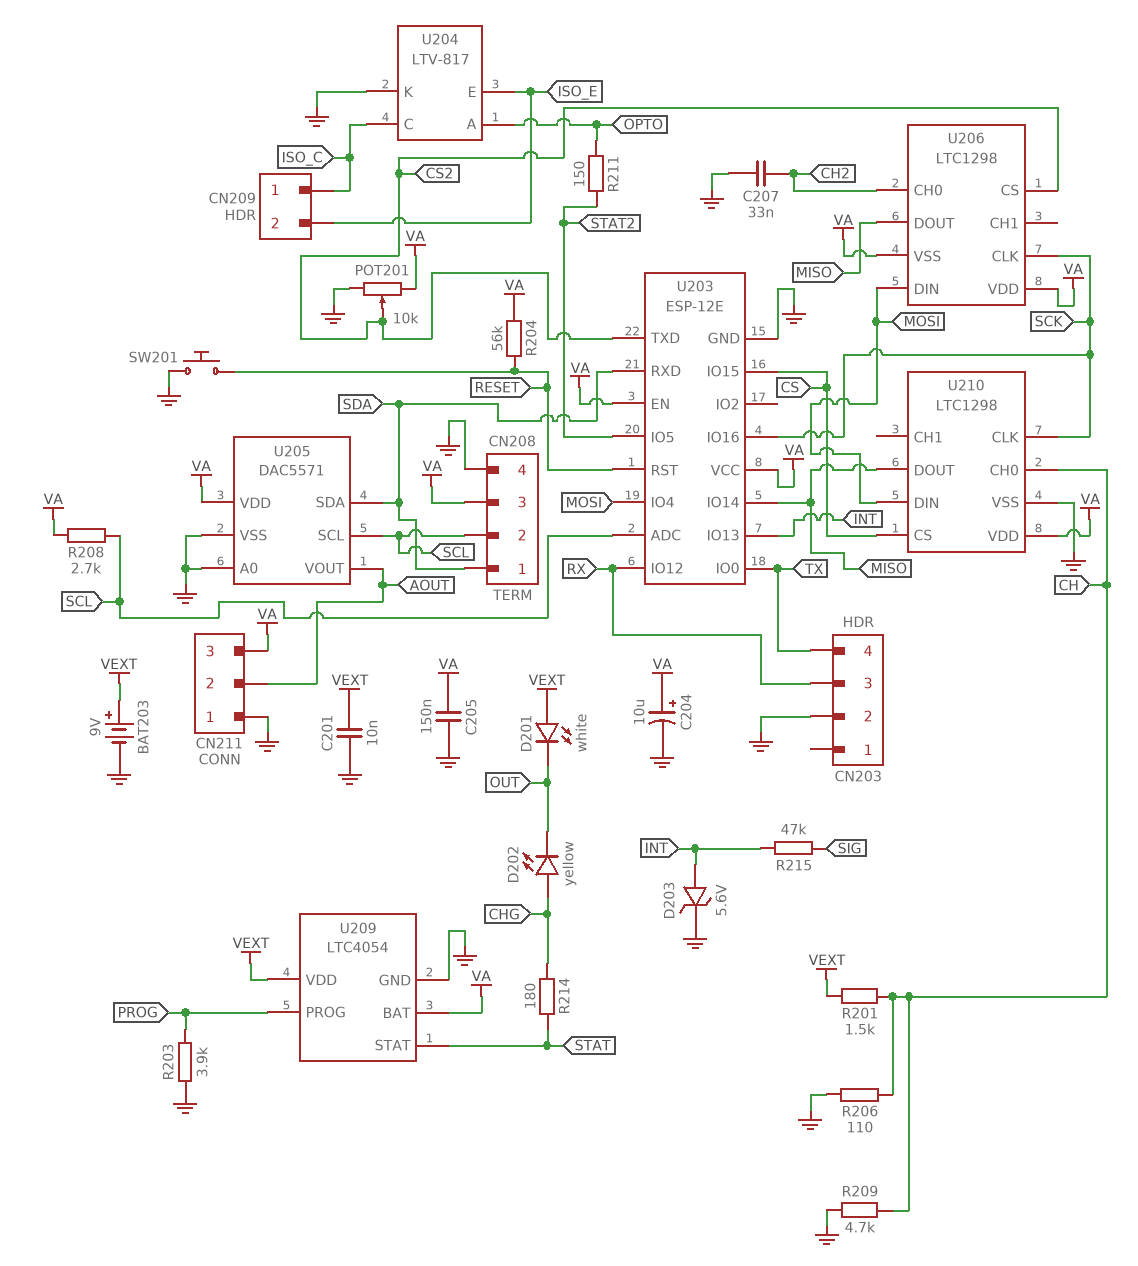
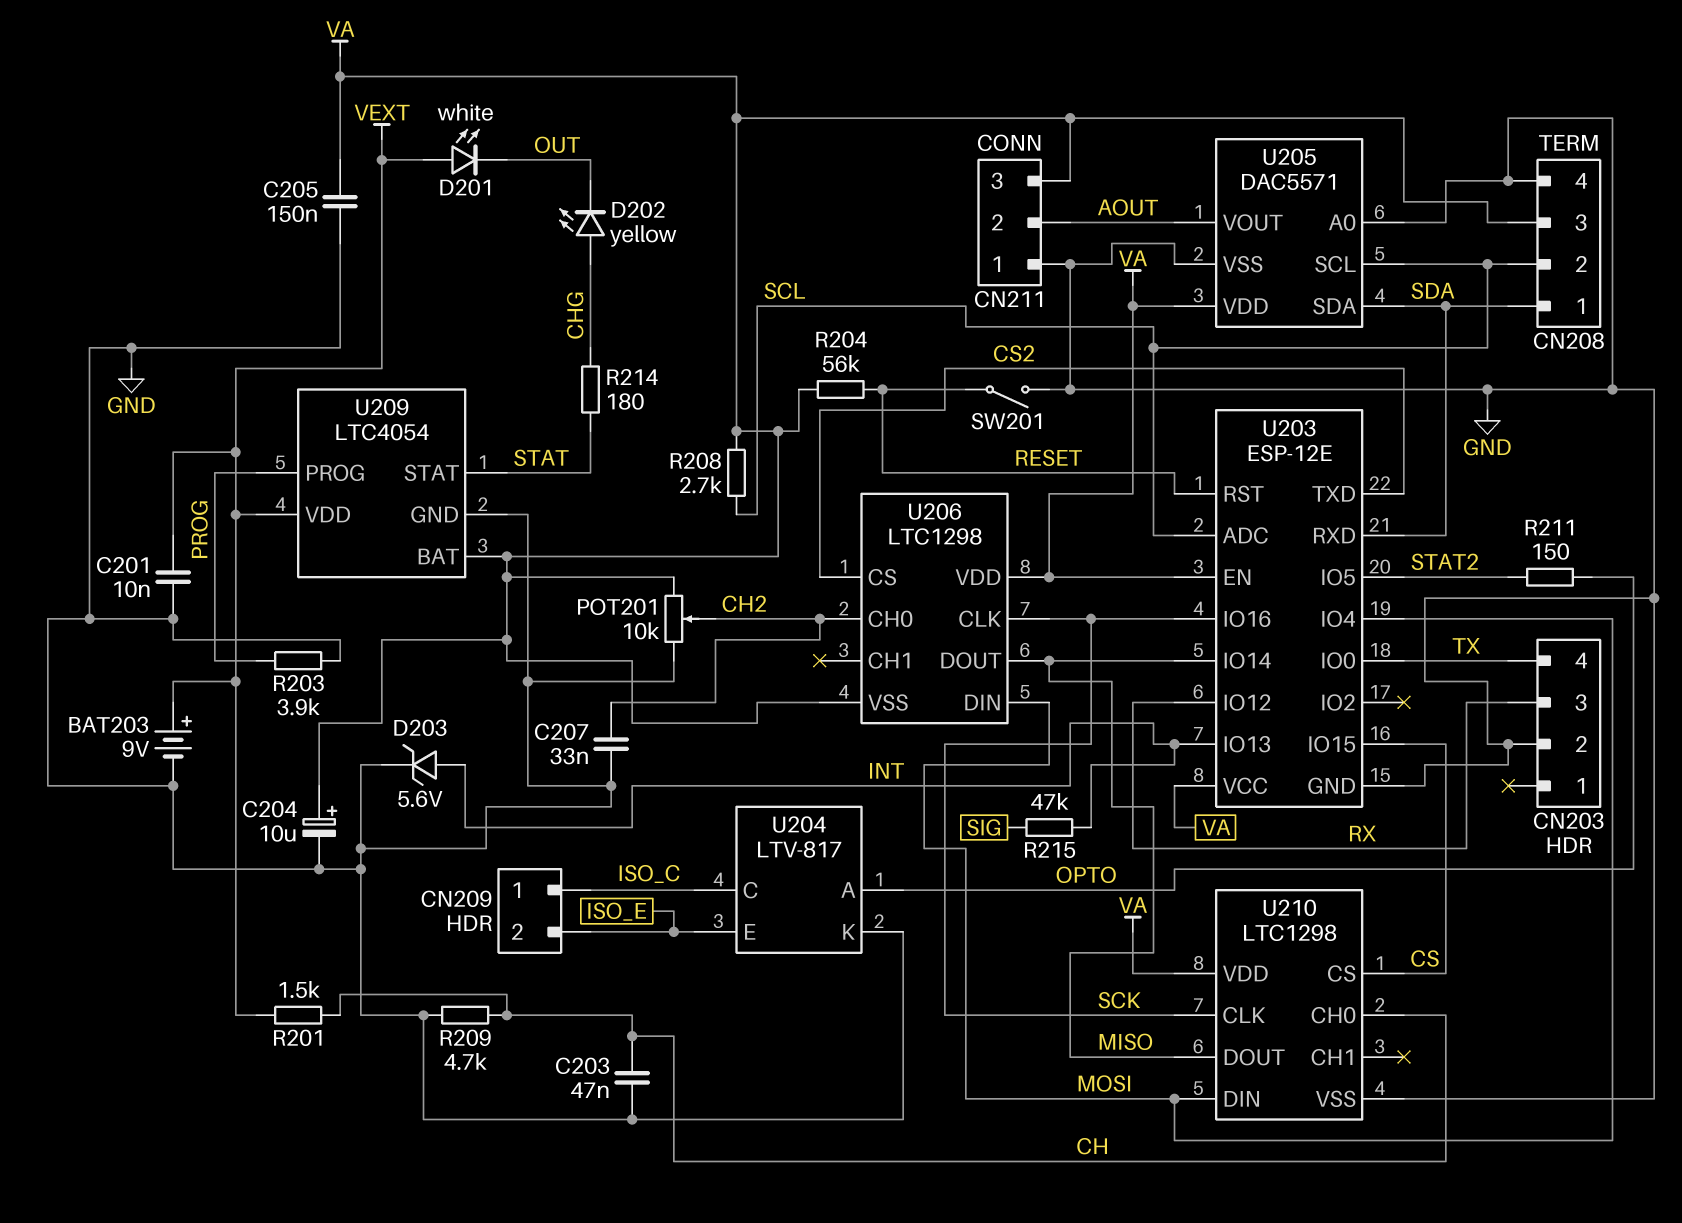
C203: none -> 47nF (CH, GND)
POT201: 10k (GND, VA, wiper CS2) -> 10k (GND, VA, wiper CH2)
R206: 110 (CH, GND) -> none
SW201: button (GND, RESET) -> switch (GND, RESET)

